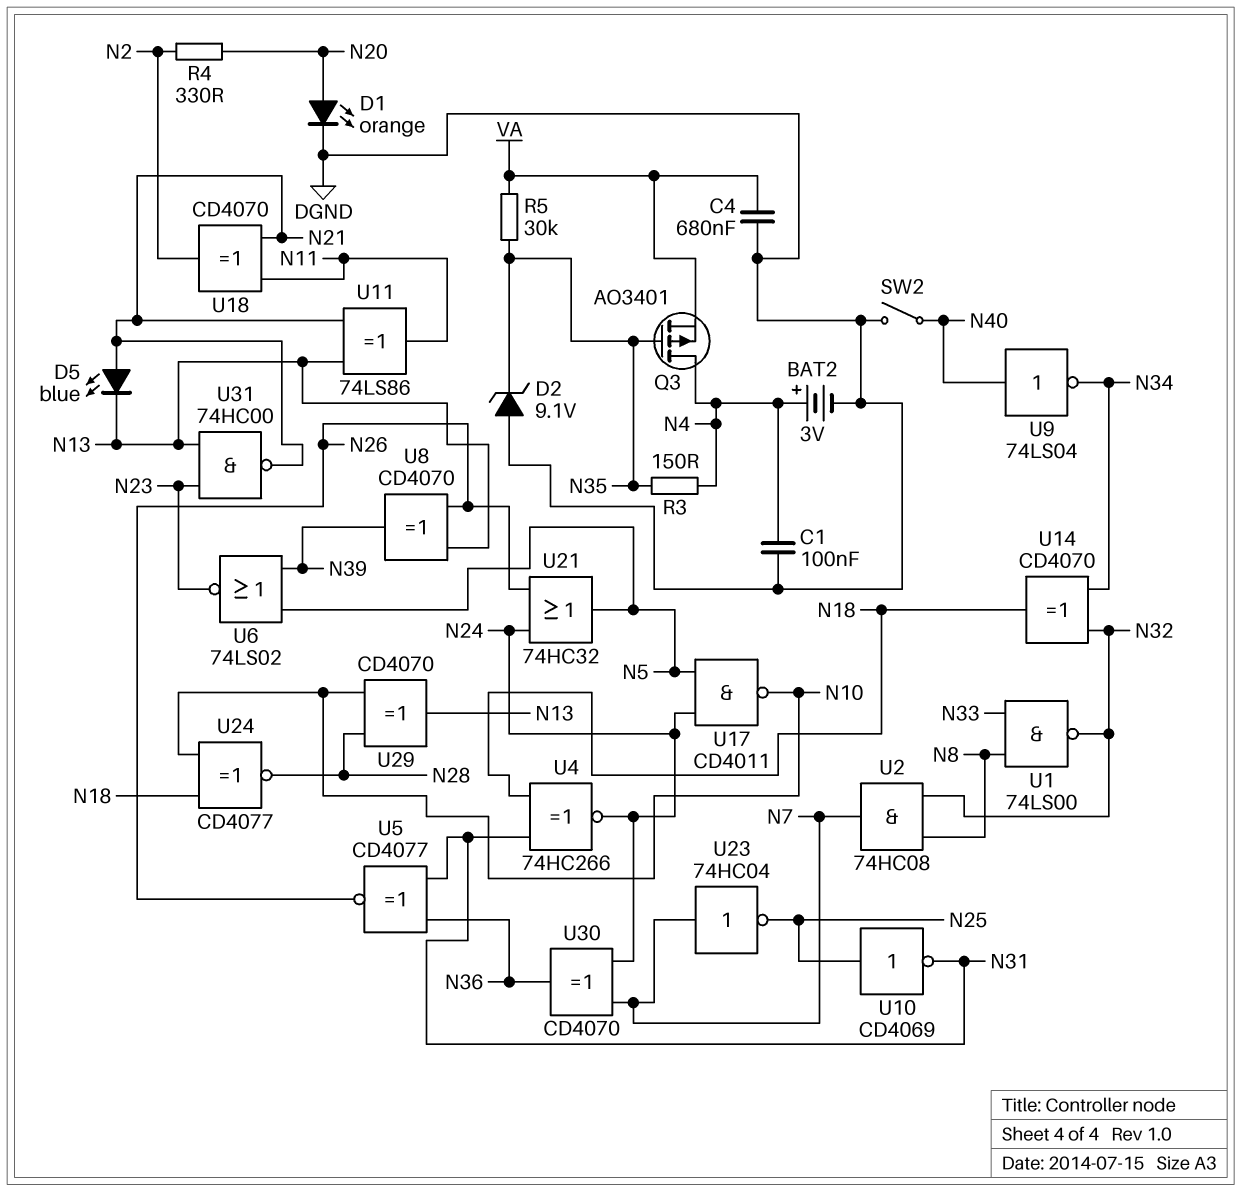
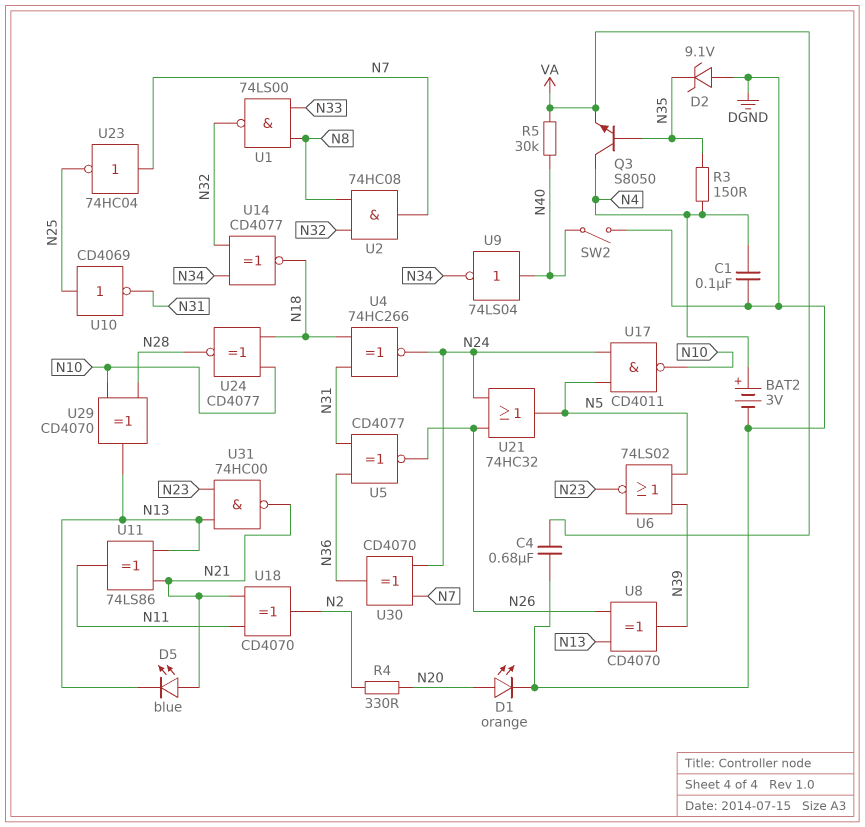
Q3: PMOS AO3401 (G N35, D N4, S VA) -> NPN S8050 (B N35, C N4, E VA)
R5: 30k (N35, VA) -> 30k (N40, VA)
U14: XOR CD4070 (in N32, in N34, out N18) -> XNOR CD4077 (in N32, in N34, out N18)

